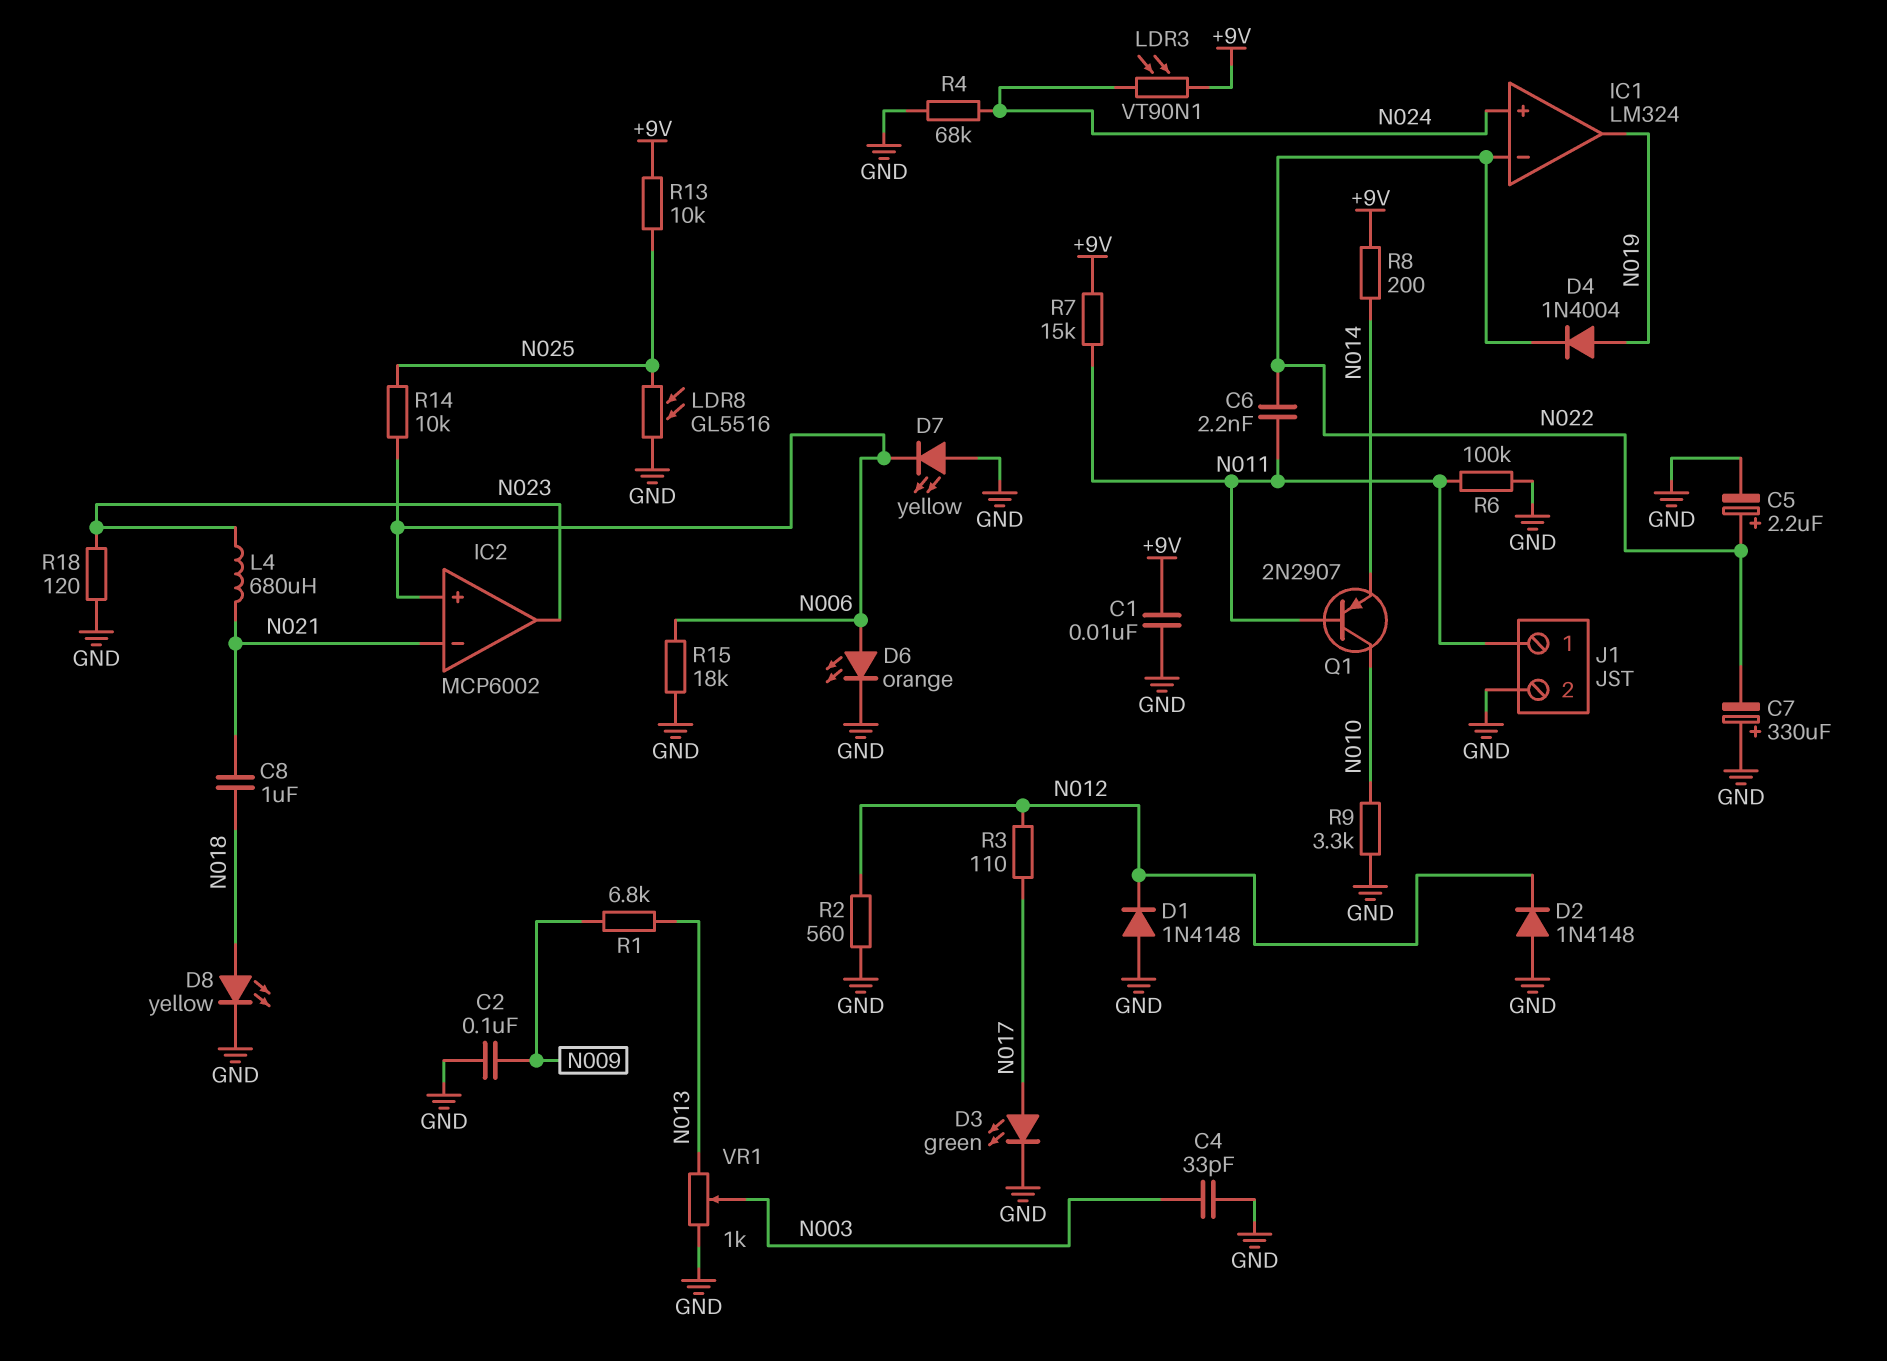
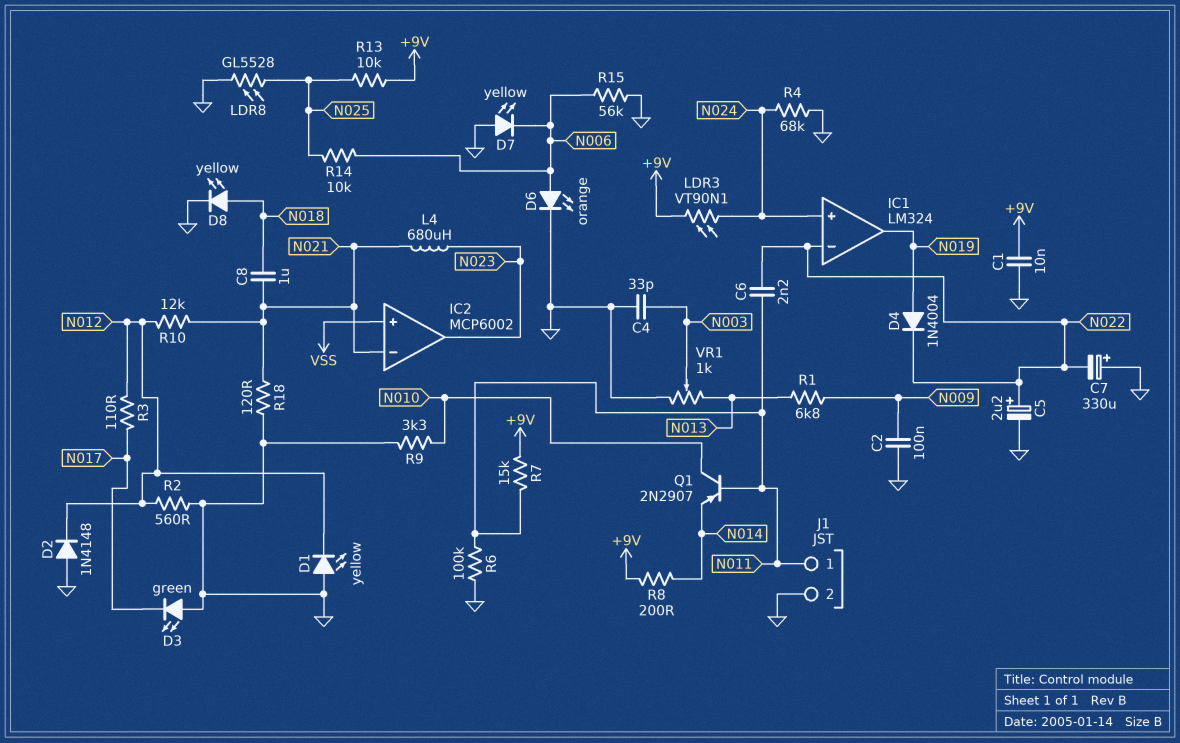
D1: diode 1N4148 (A GND, K N012) -> LED yellow (A GND, K N012)
D3: LED green (A N017, K GND) -> LED green (A GND, K N017)
IC2 pin in+: N006 -> VSS
LDR8: GL5516 (GND, N025) -> GL5528 (GND, N025)
R10: none -> 12k (N012, N021)
R15: 18k (GND, N006) -> 56k (GND, N006)
R18: 120 (GND, N023) -> 120 (GND, N021)

